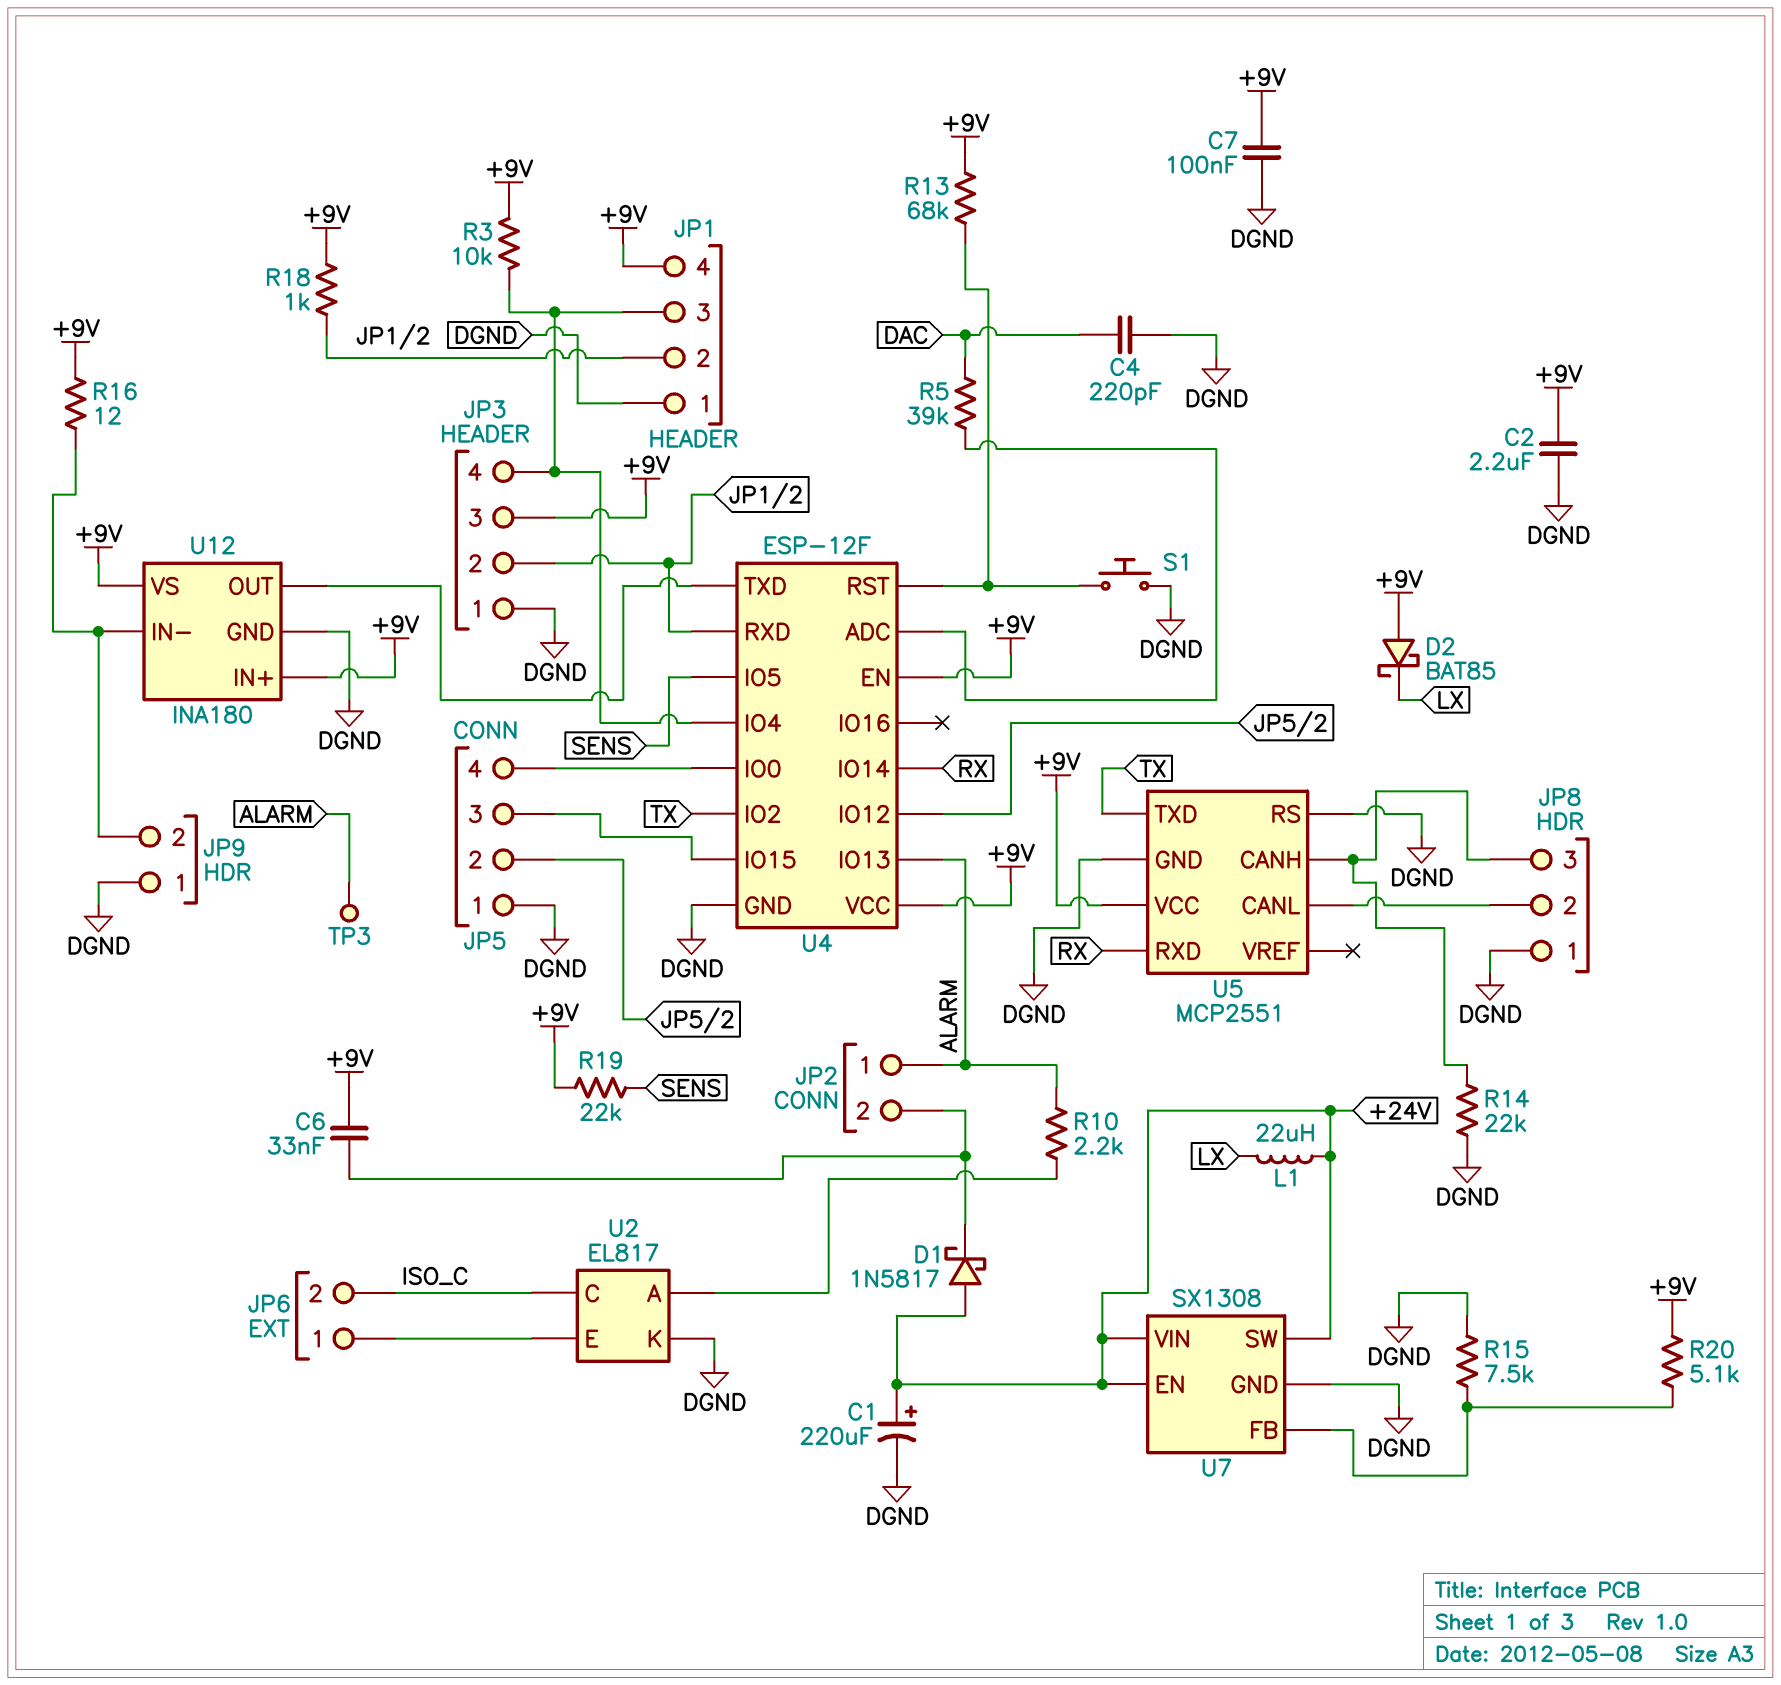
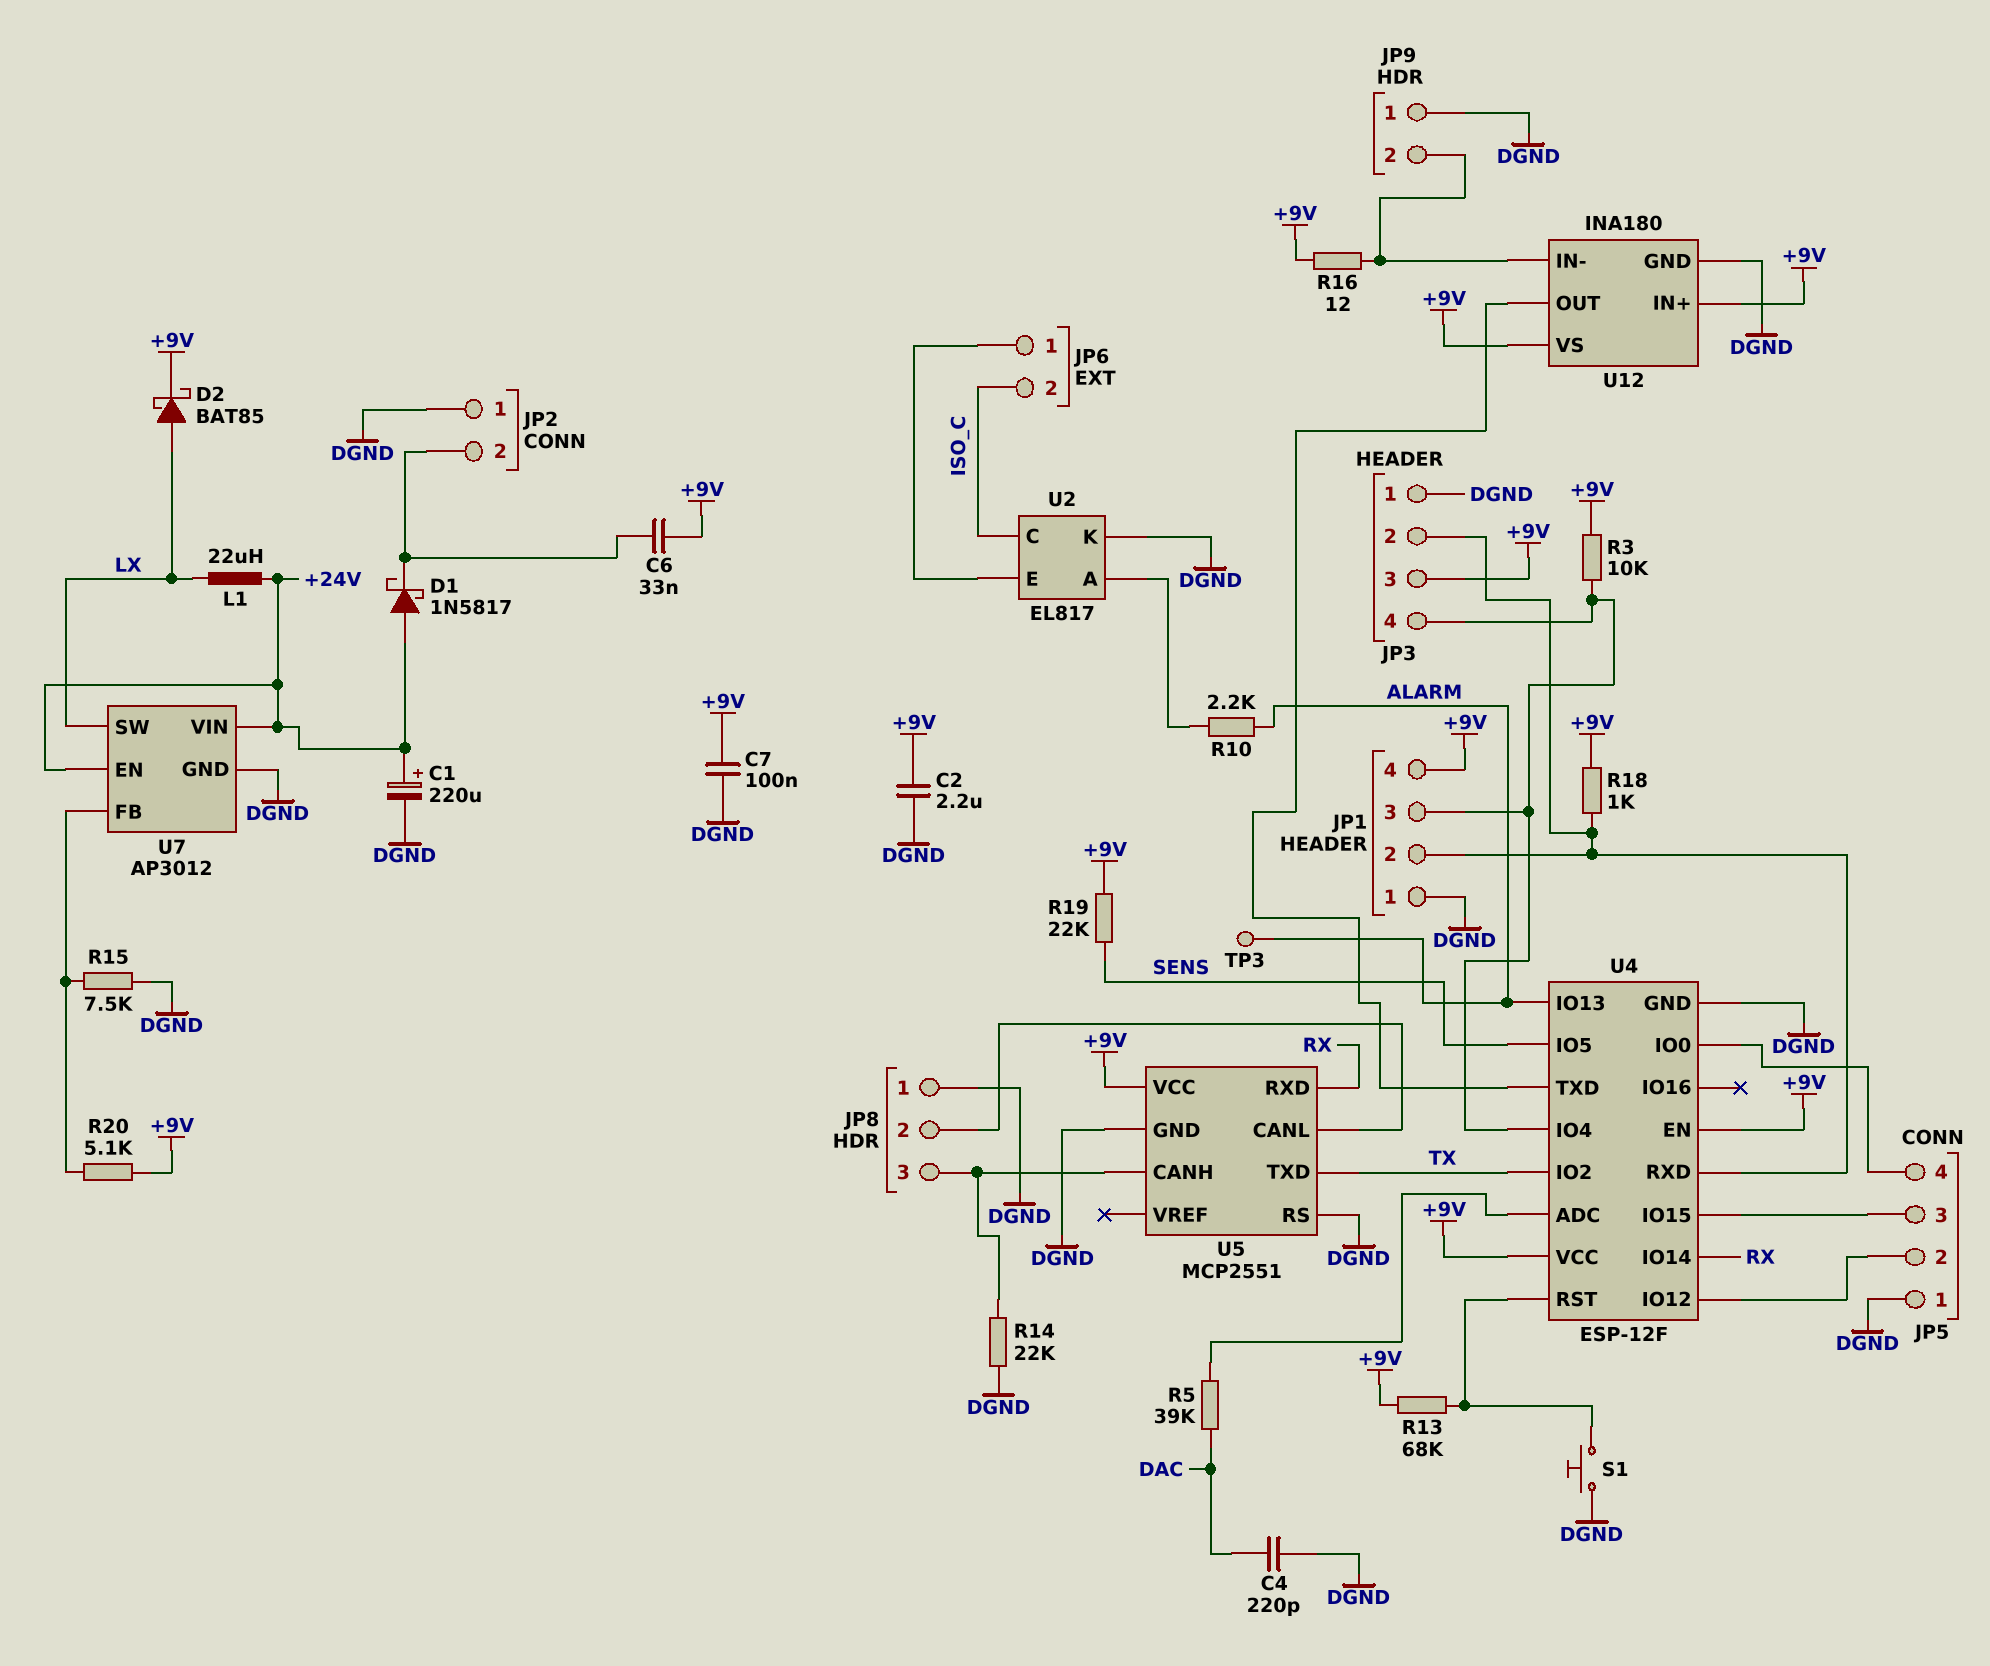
D2: schottky BAT85 (A +9V, K LX) -> schottky BAT85 (A LX, K +9V)
JP2 pin 1: ALARM -> DGND
U7: SX1308 -> AP3012
U7 pin SW: +24V -> LX

